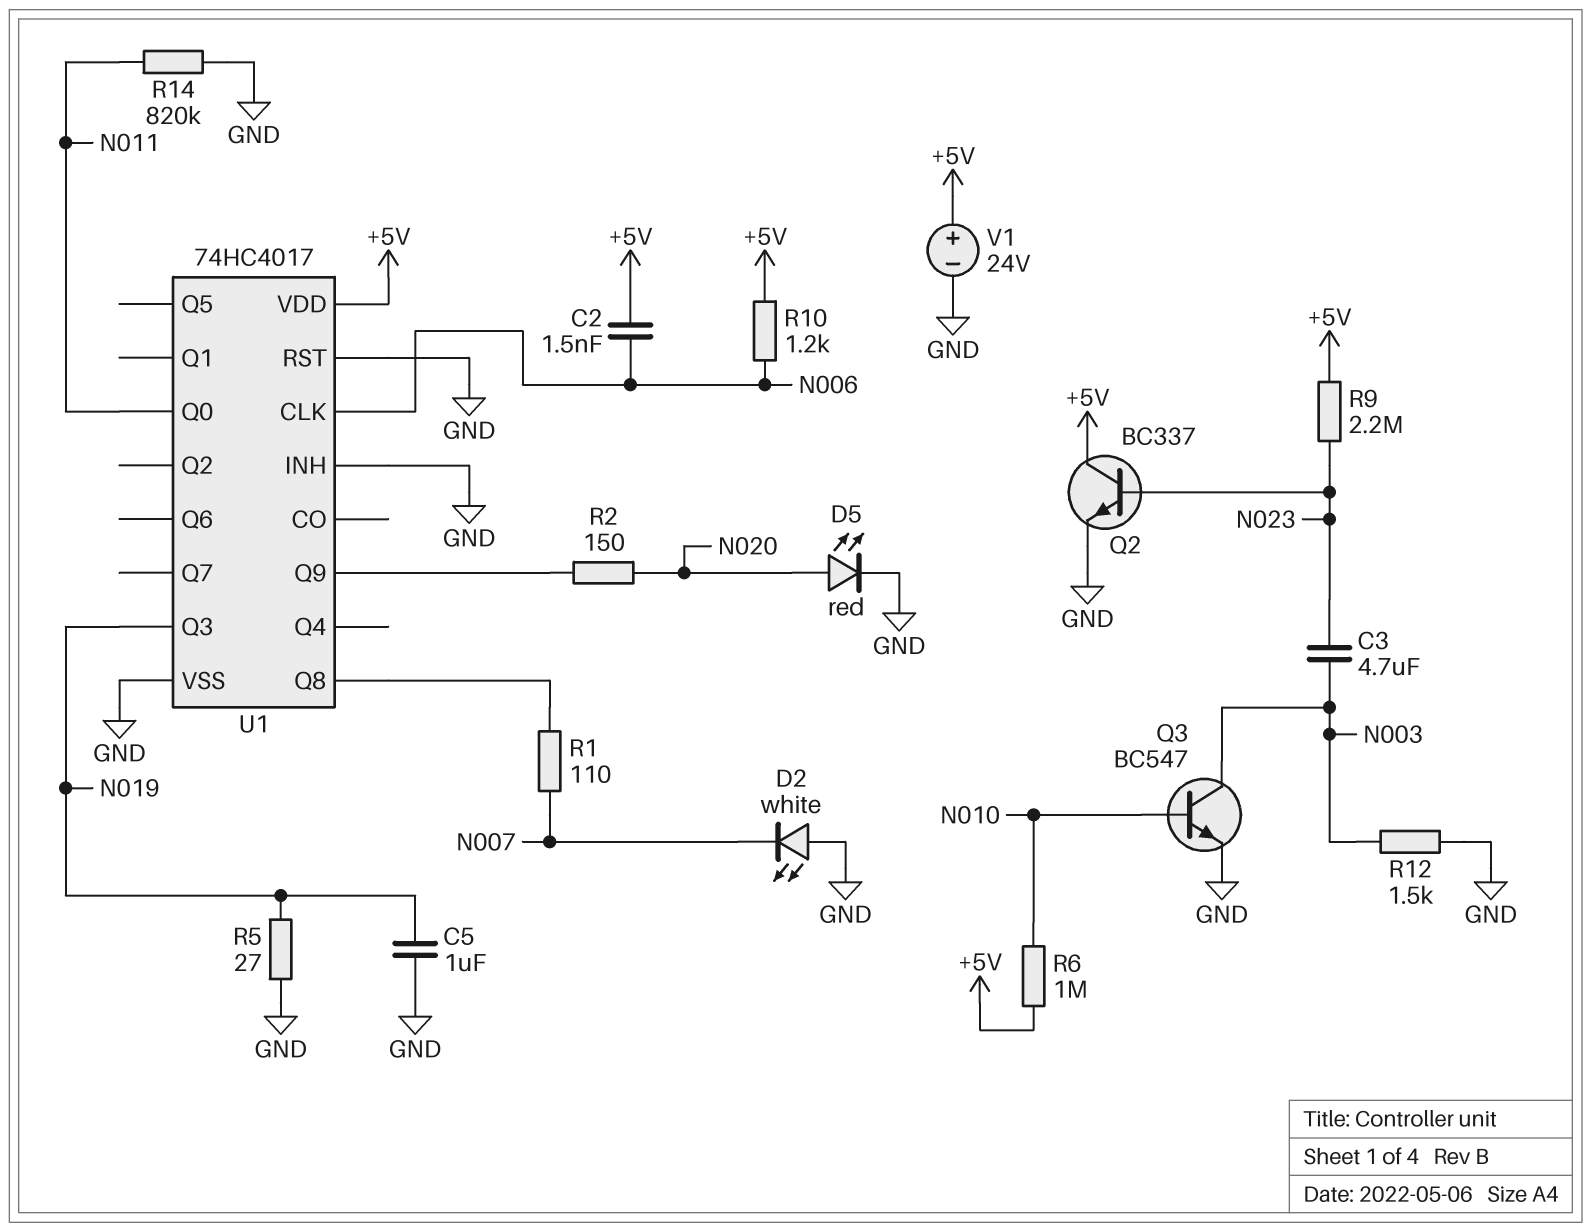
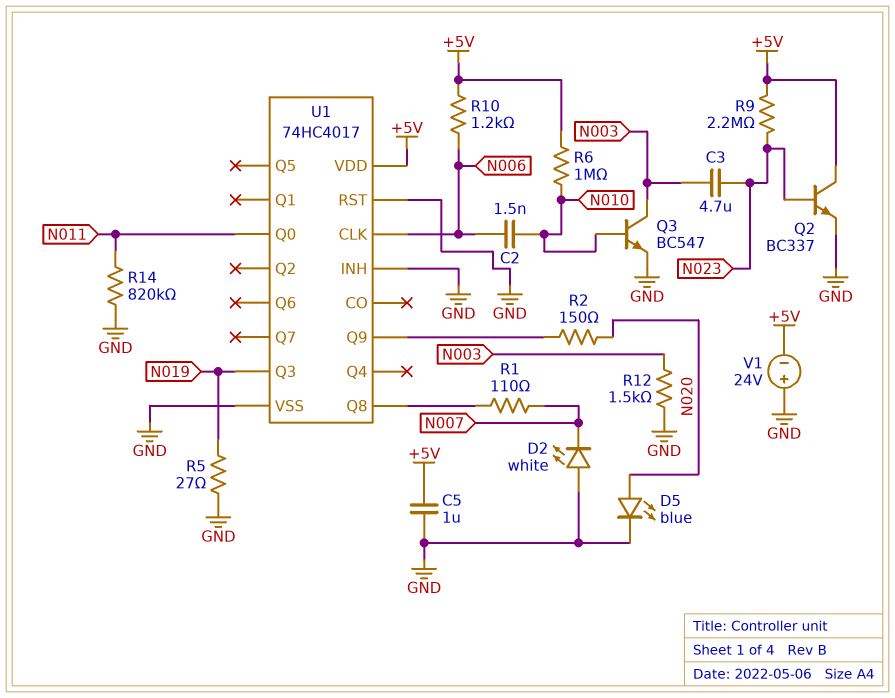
C2: 1.5nF (+5V, N006) -> 1.5nF (N006, N010)
C5: 1uF (GND, N019) -> 1uF (+5V, GND)
D5: LED red (A N020, K GND) -> LED blue (A N020, K GND)
V1: 24V (plus +5V, minus GND) -> 24V (plus GND, minus +5V)

